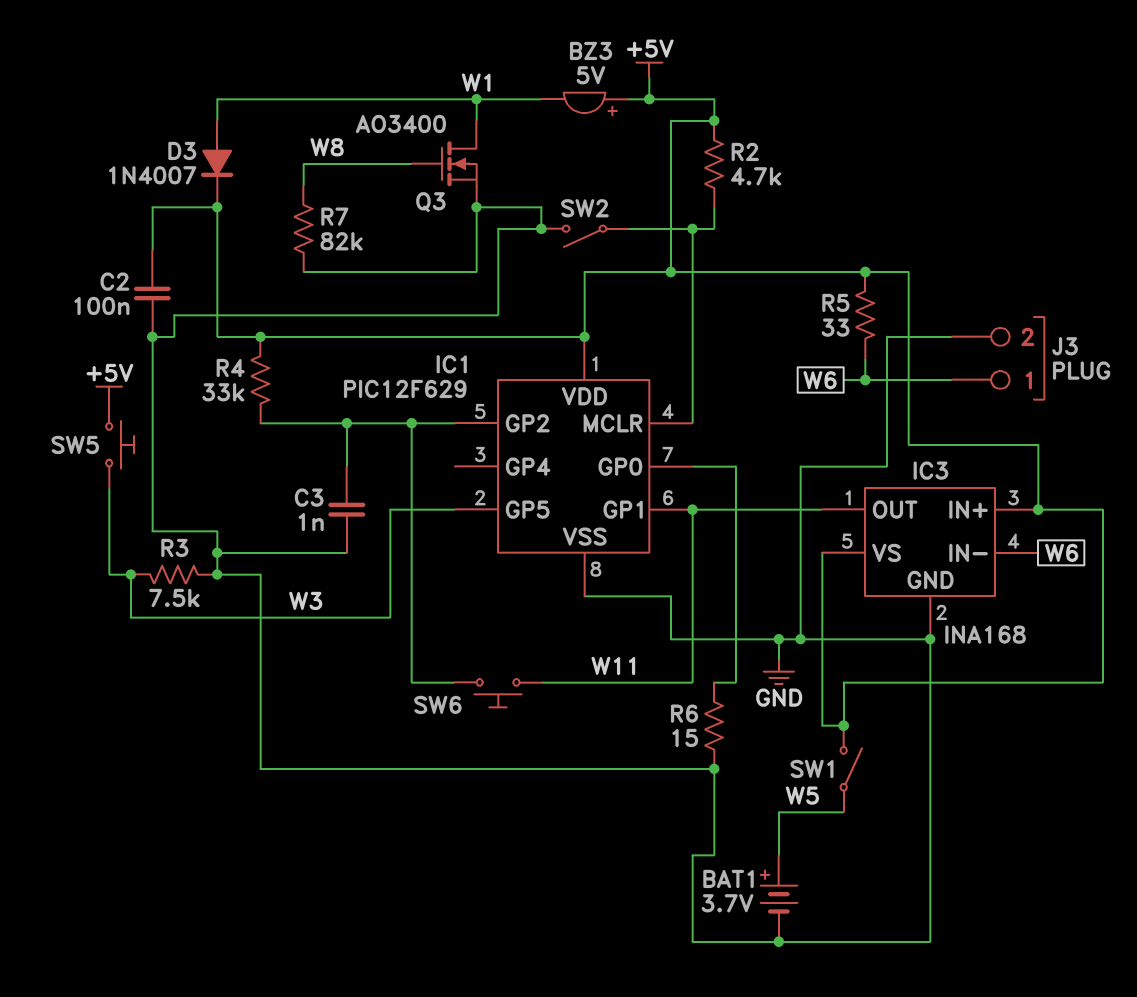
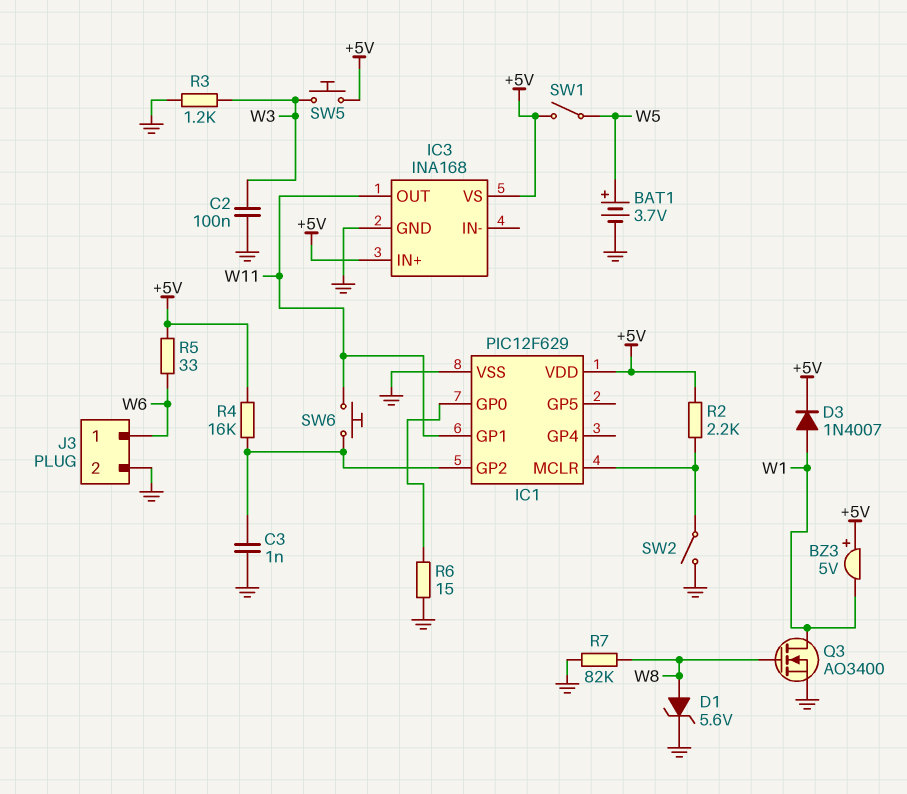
C2: 100nF (+5V, GND) -> 100nF (GND, W3)
D1: none -> zener 5.6V (A W8, K GND)
IC1 pin GP5: W3 -> none
IC3 pin IN-: W6 -> none
R2: 4.7k (+5V, IC1/MCLR) -> 2.2k (+5V, IC1/MCLR)
R3: 7.5k (GND, W3) -> 1.2k (GND, W3)
R4: 33k (+5V, IC1/GP2) -> 16k (+5V, IC1/GP2)

